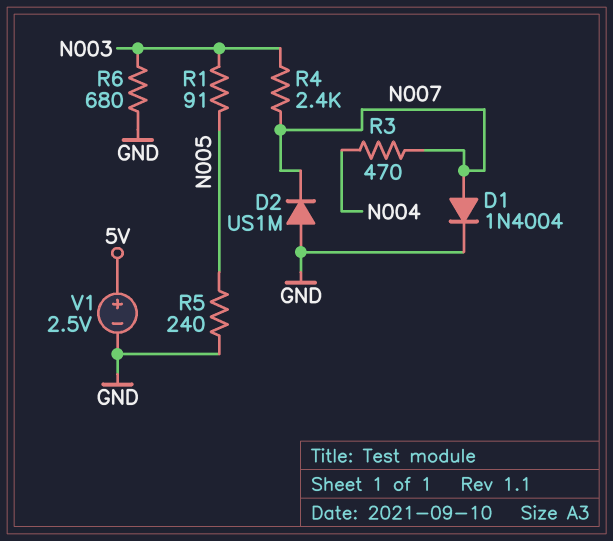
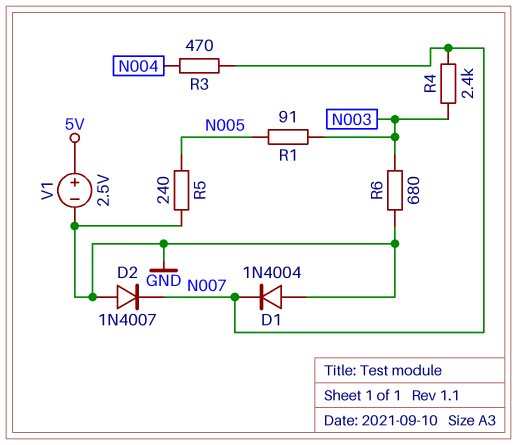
D1: diode 1N4004 (A N007, K GND) -> diode 1N4004 (A GND, K N007)
D2: diode US1M (A GND, K N007) -> diode 1N4007 (A GND, K N007)

